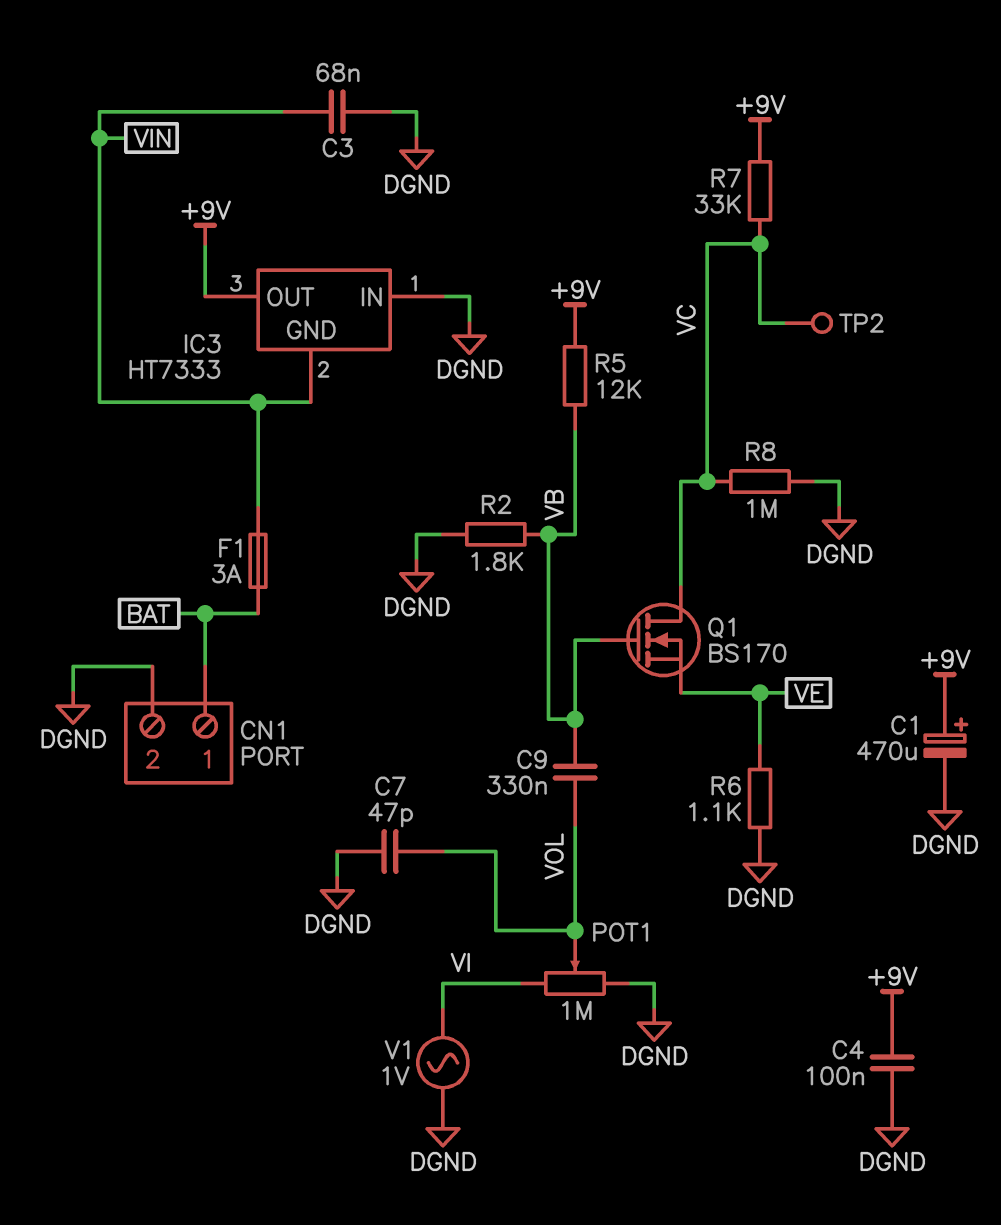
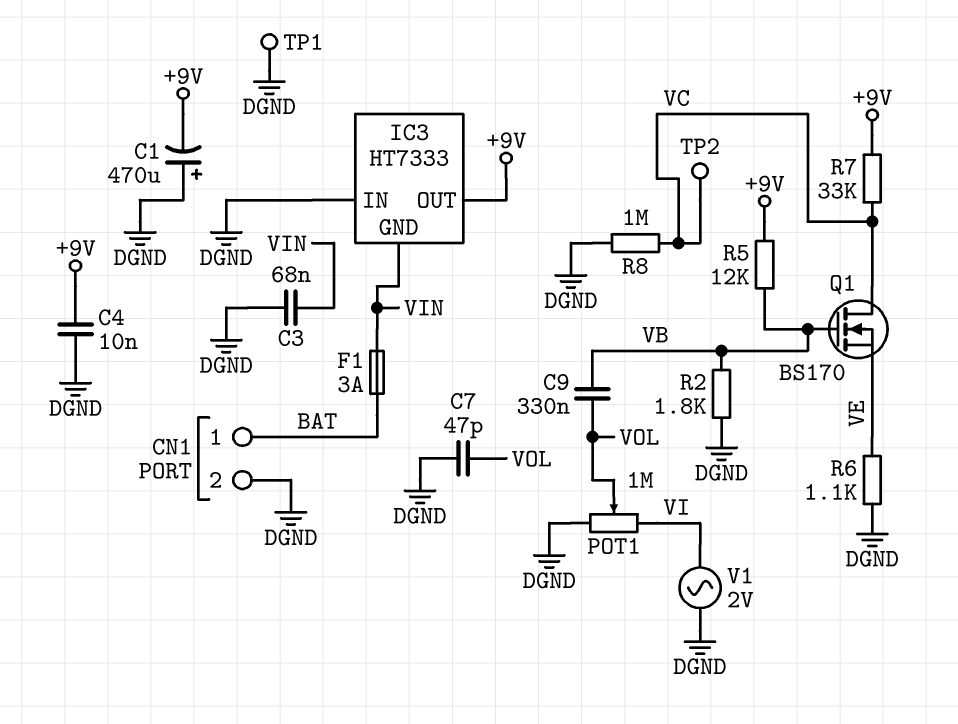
C1: 470uF (plus +9V, minus DGND) -> 470uF (plus DGND, minus +9V)
C4: 100nF (+9V, DGND) -> 10nF (+9V, DGND)
TP1: none -> test point (DGND)
V1: AC 1V (DGND, VI) -> AC 2V (DGND, VI)

